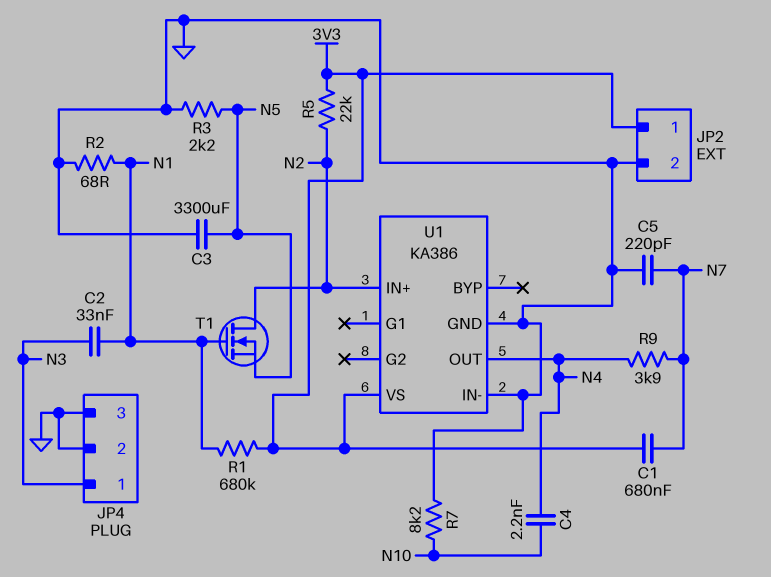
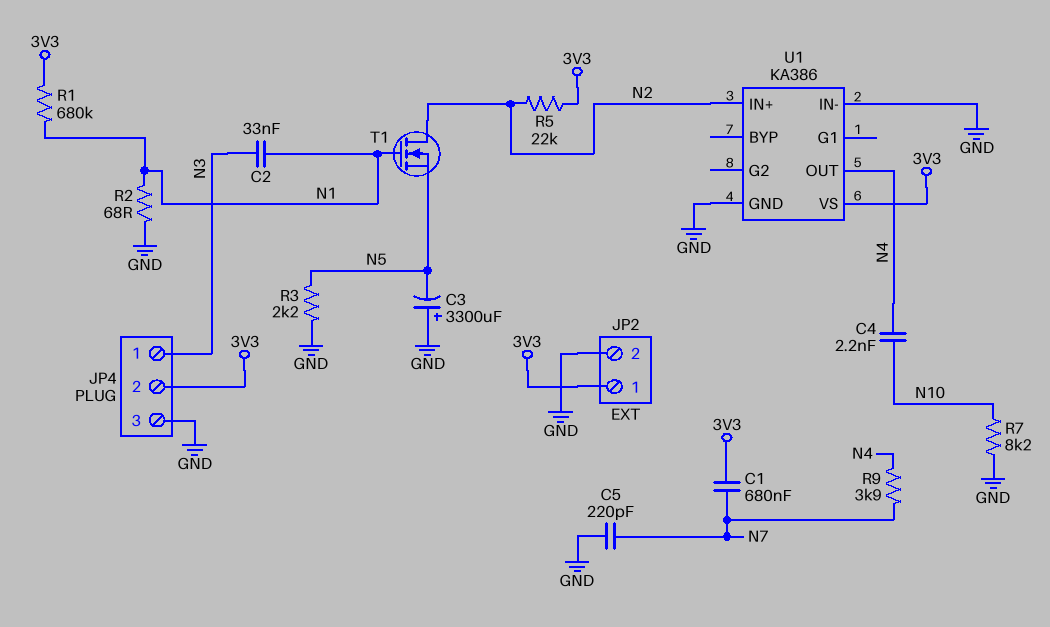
C3: 3300uF (GND, N5) -> 3300uF (plus GND, minus N5)
JP4 pin 2: GND -> 3V3

